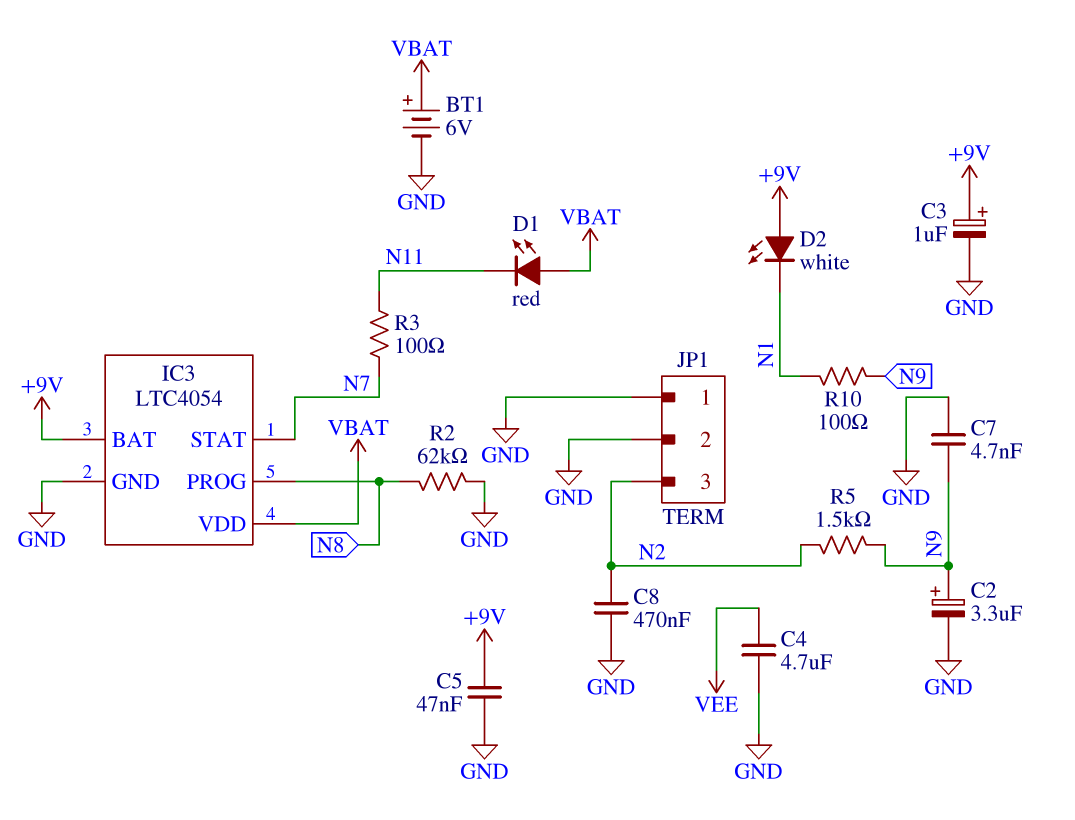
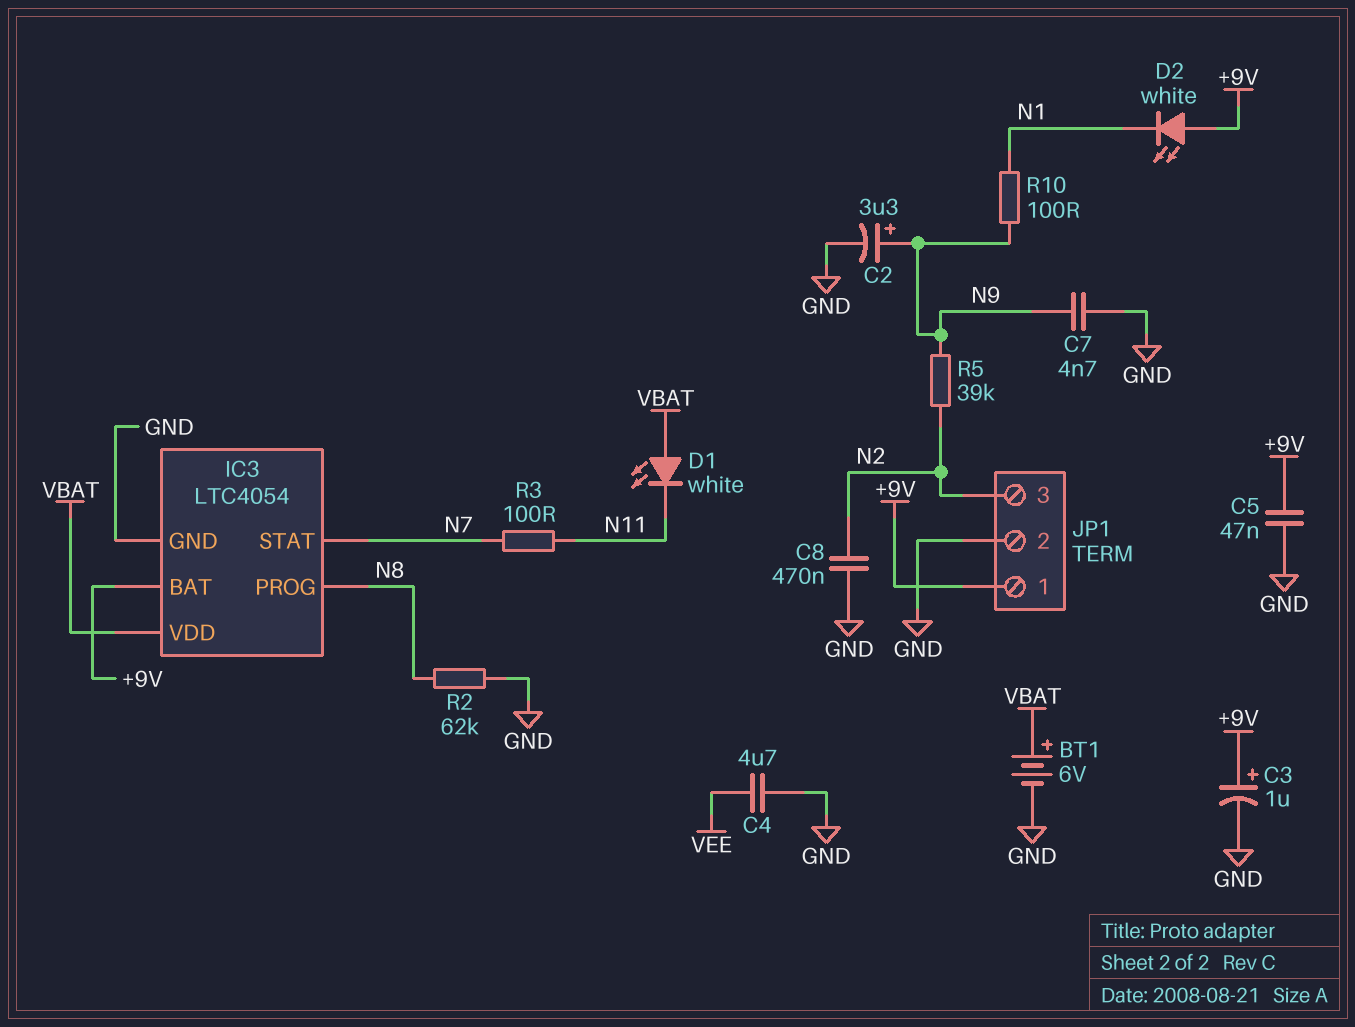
D1: LED red (A VBAT, K N11) -> LED white (A VBAT, K N11)
JP1 pin 1: GND -> +9V
R5: 1.5k (N2, N9) -> 39k (N2, N9)

